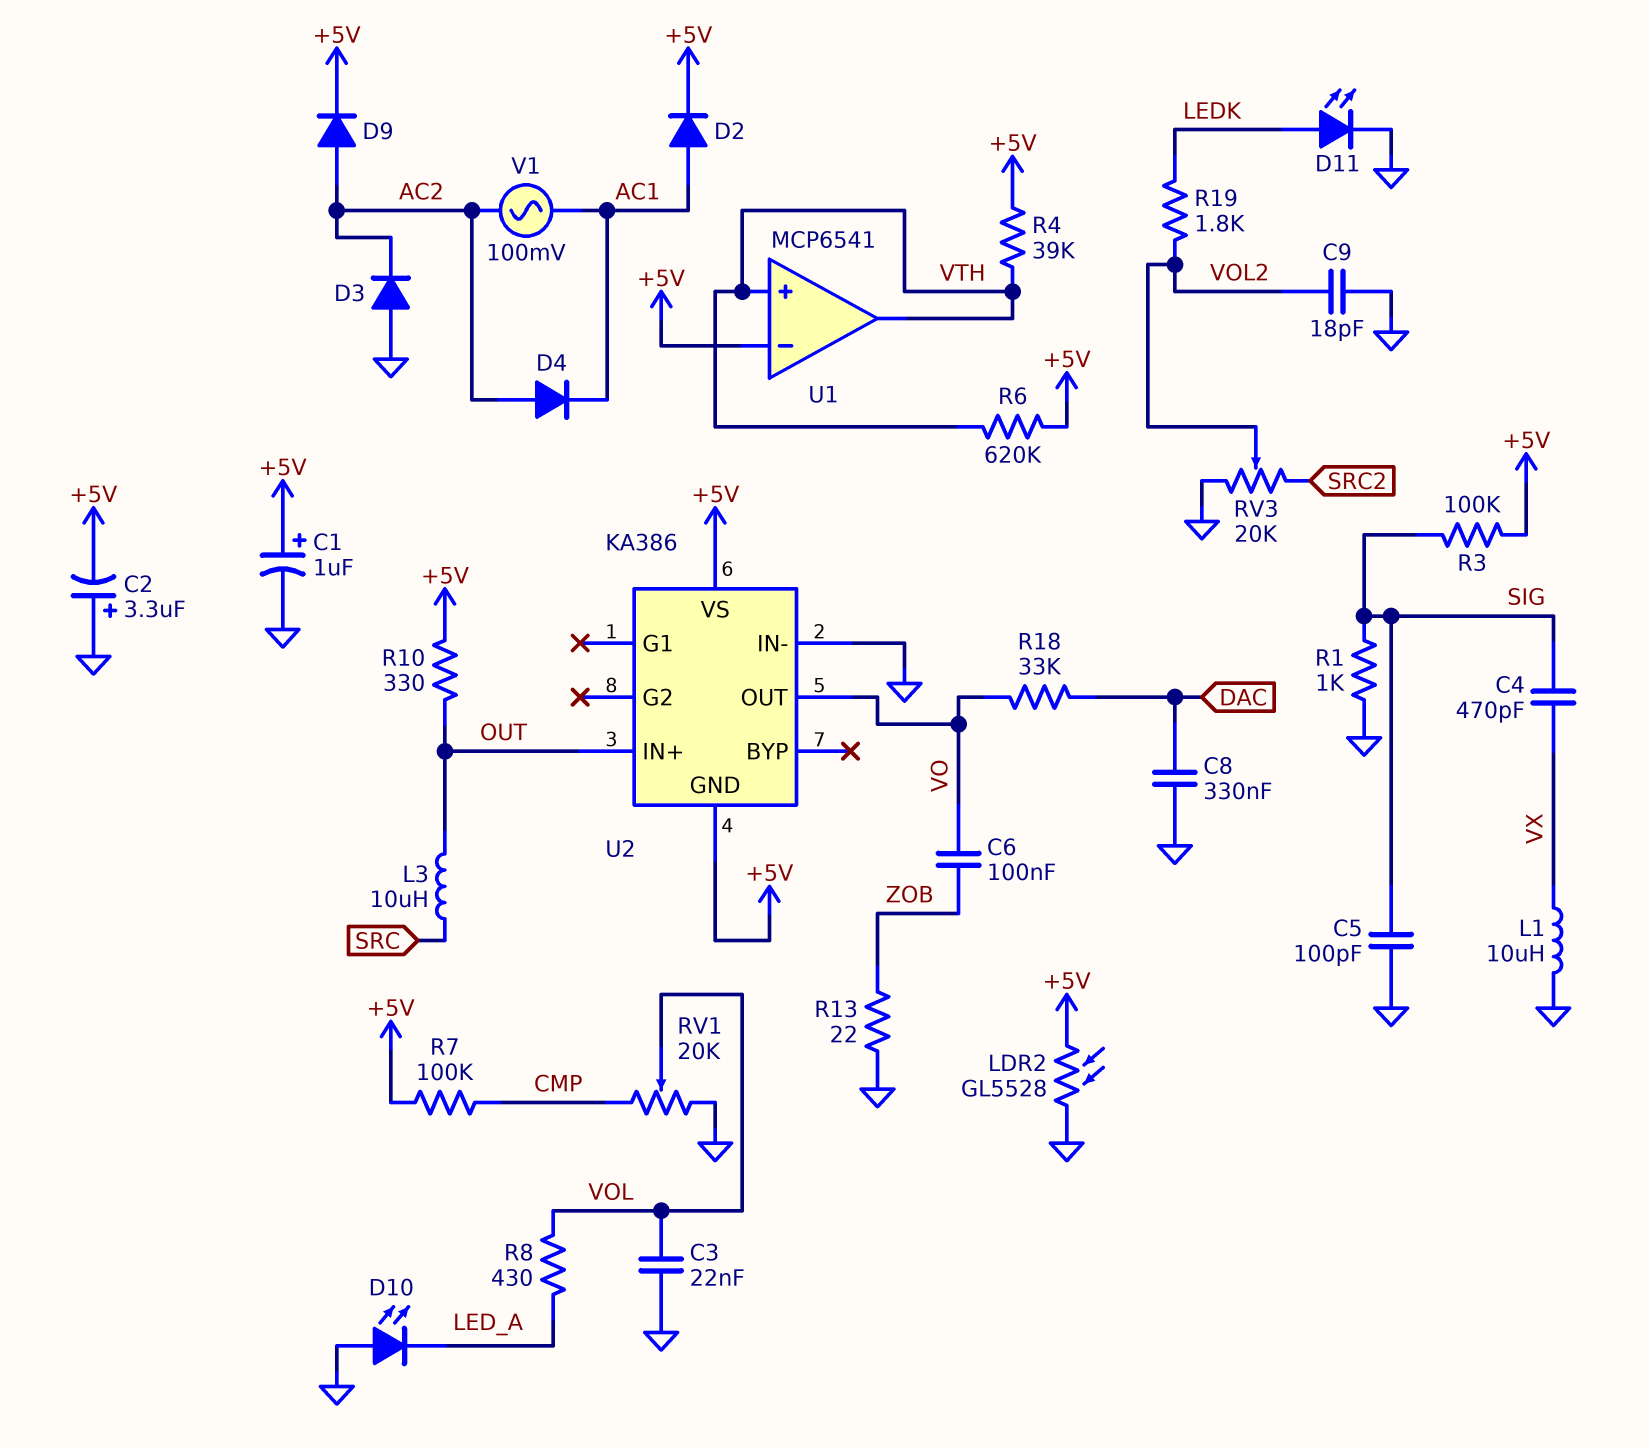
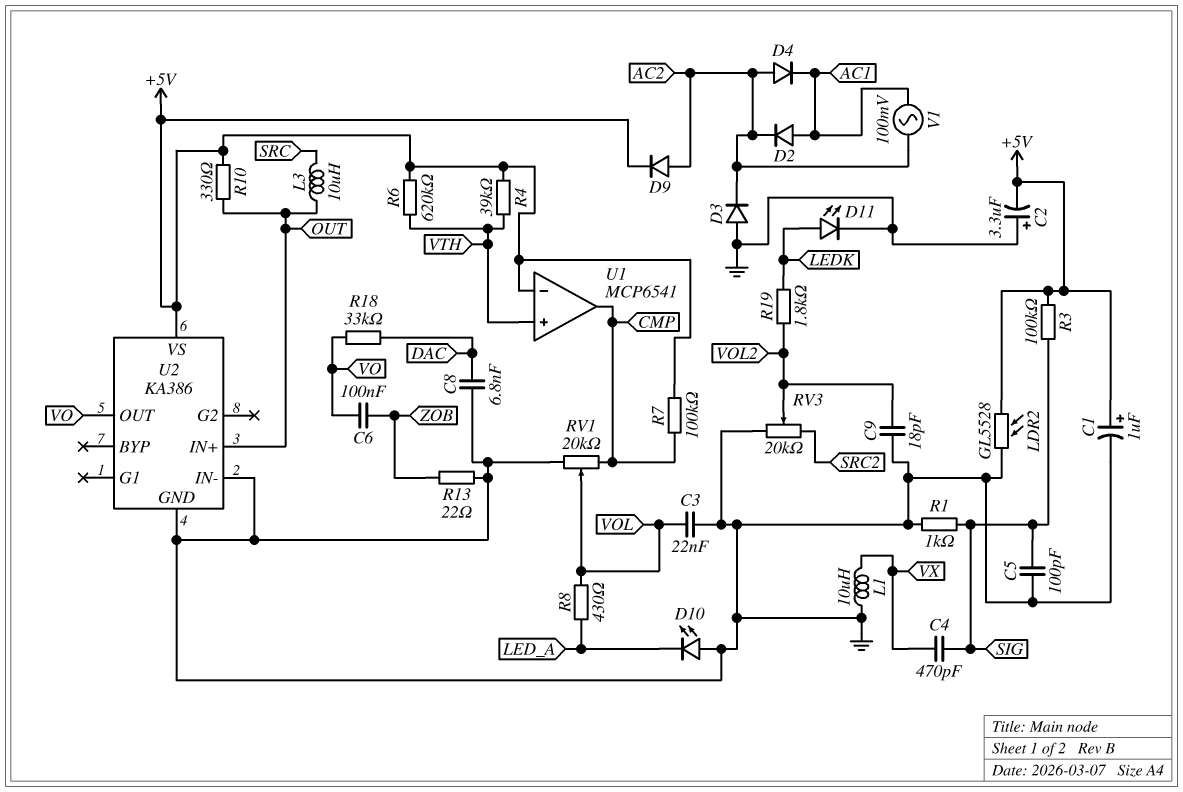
C8: 330nF (DAC, GND) -> 6.8nF (DAC, GND)
D2: diode (A AC1, K +5V) -> diode (A AC1, K AC2)
U1 pin out: VTH -> CMP
U2 pin GND: +5V -> GND

